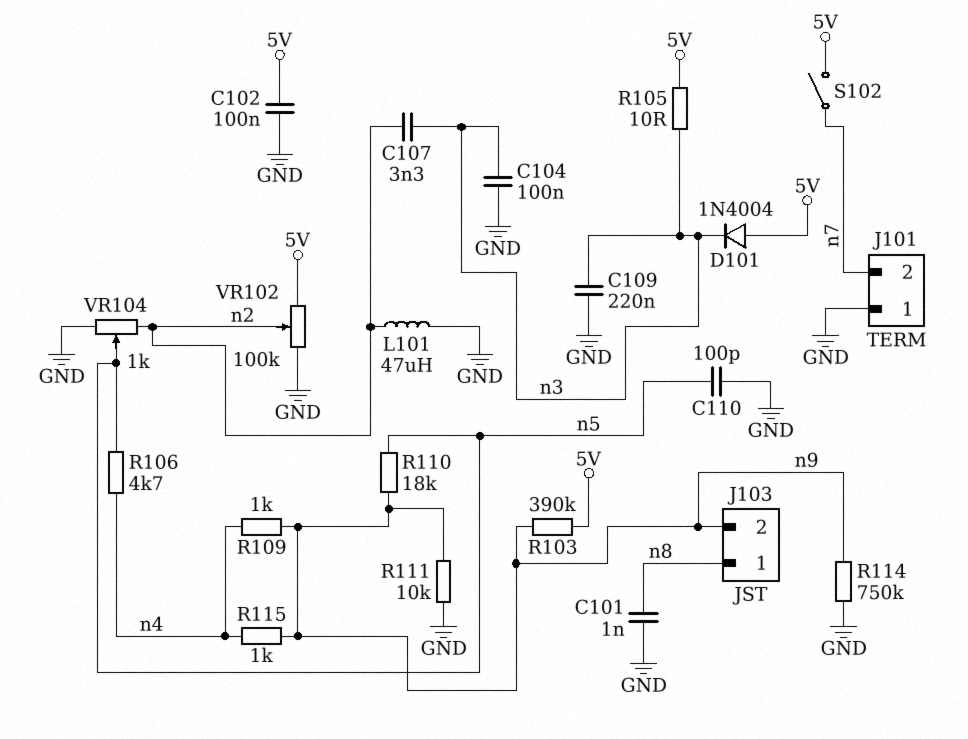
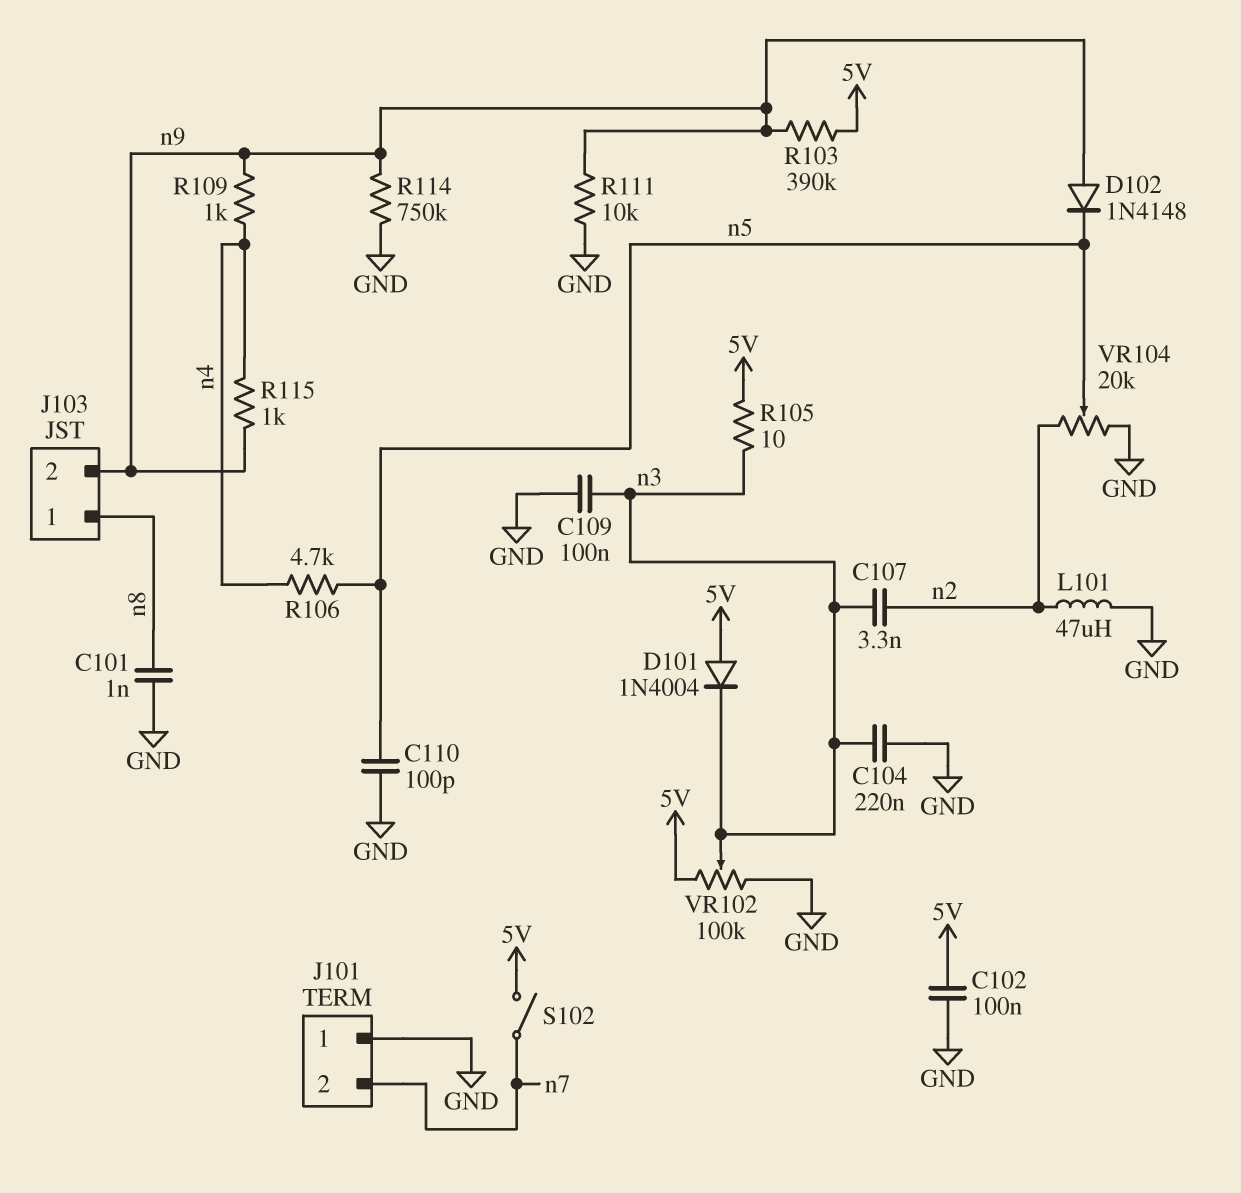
C104: 100nF (GND, n3) -> 220nF (GND, n3)
C109: 220nF (GND, n3) -> 100nF (GND, n3)
D102: none -> diode 1N4148 (A n9, K n5)
R110: 18k (n5, n9) -> none
VR102: 100k (5V, GND, wiper n2) -> 100k (5V, GND, wiper n3)
VR104: 1k (GND, n2, wiper n5) -> 20k (GND, n2, wiper n5)

